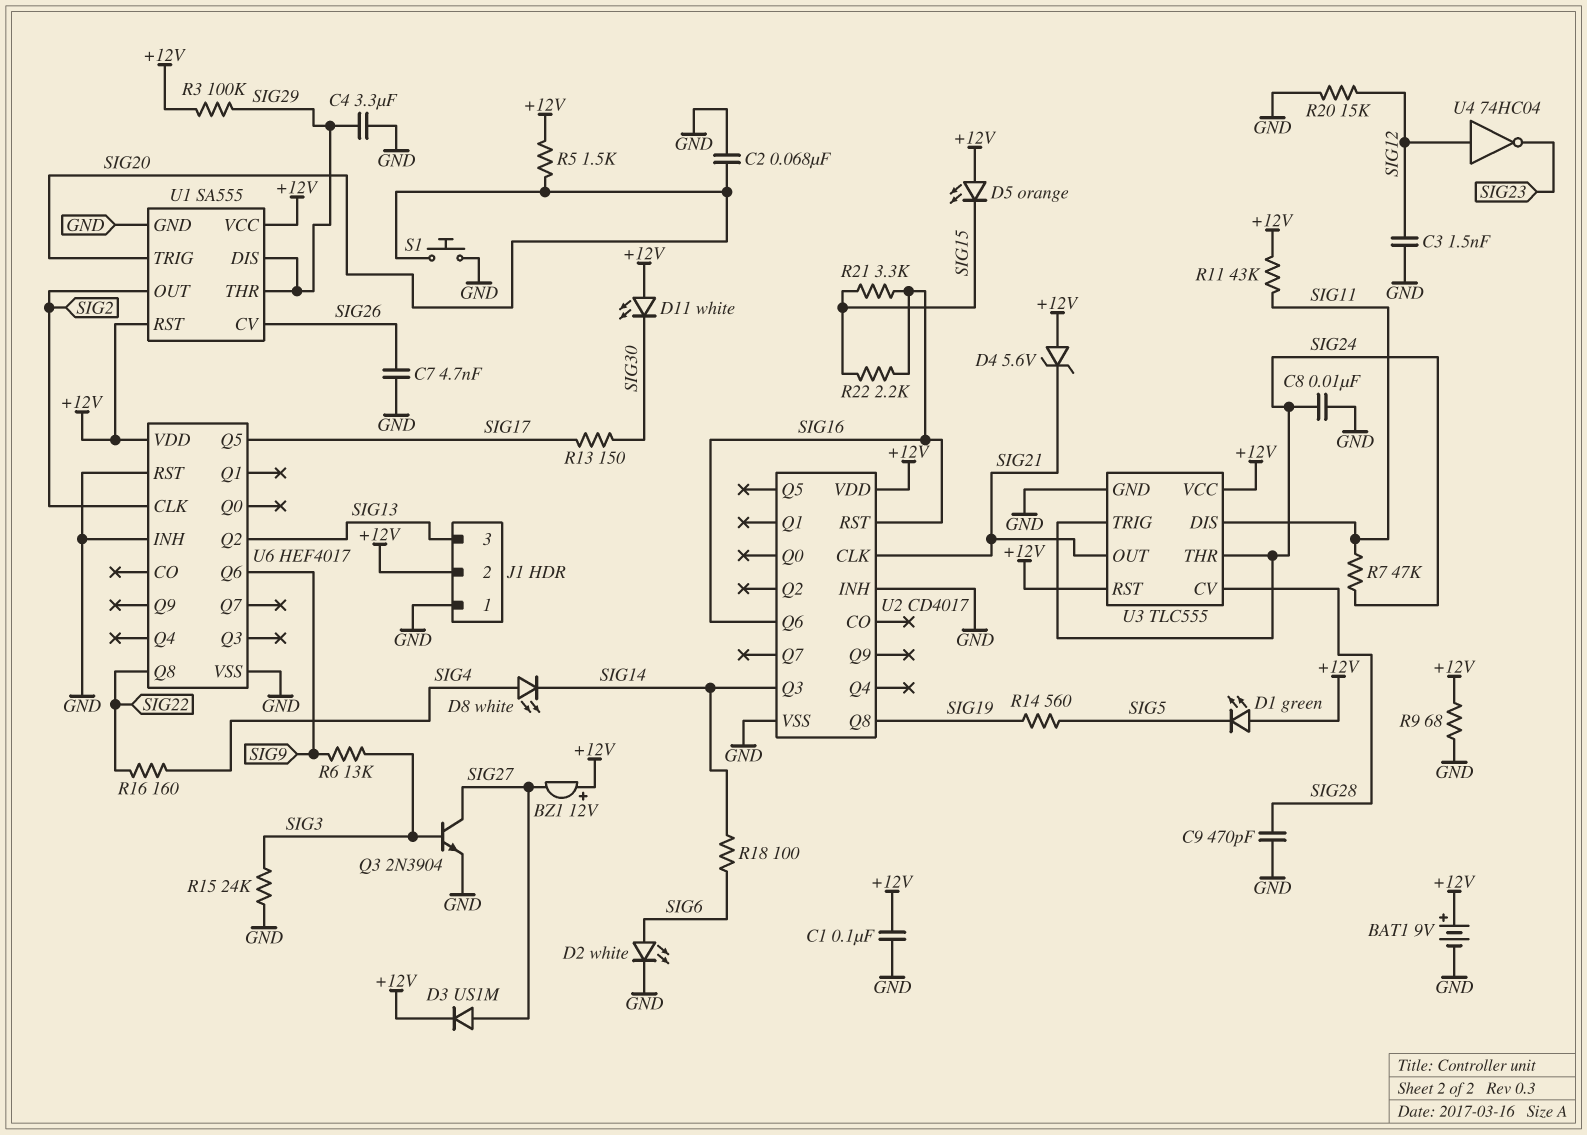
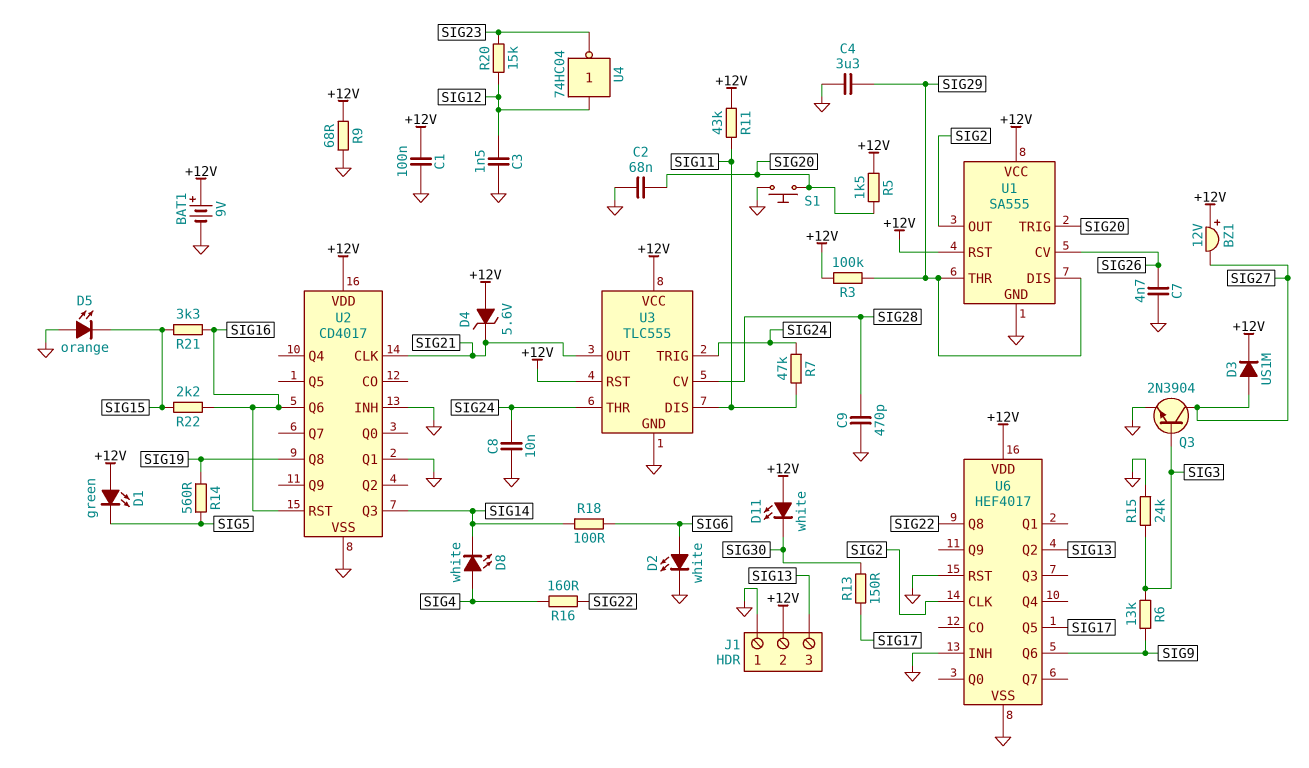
D5: LED orange (A +12V, K SIG15) -> LED orange (A GND, K SIG15)
R20: 15k (GND, SIG12) -> 15k (SIG12, SIG23)
U2 pin Q1: none -> GND

